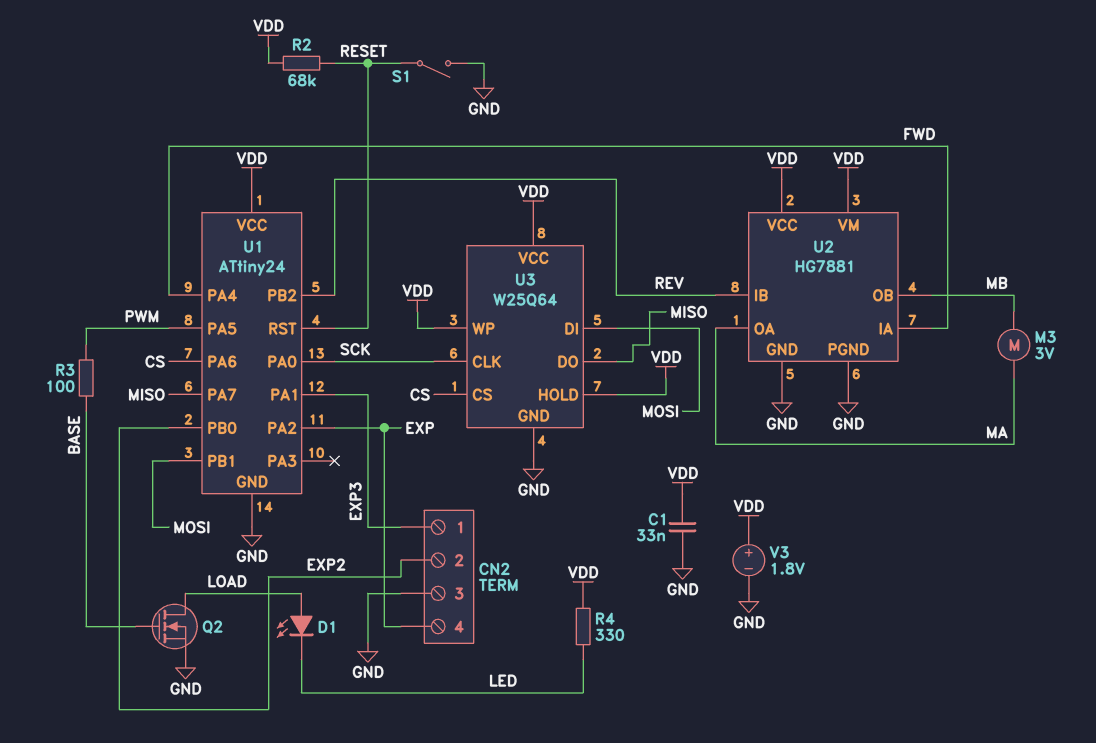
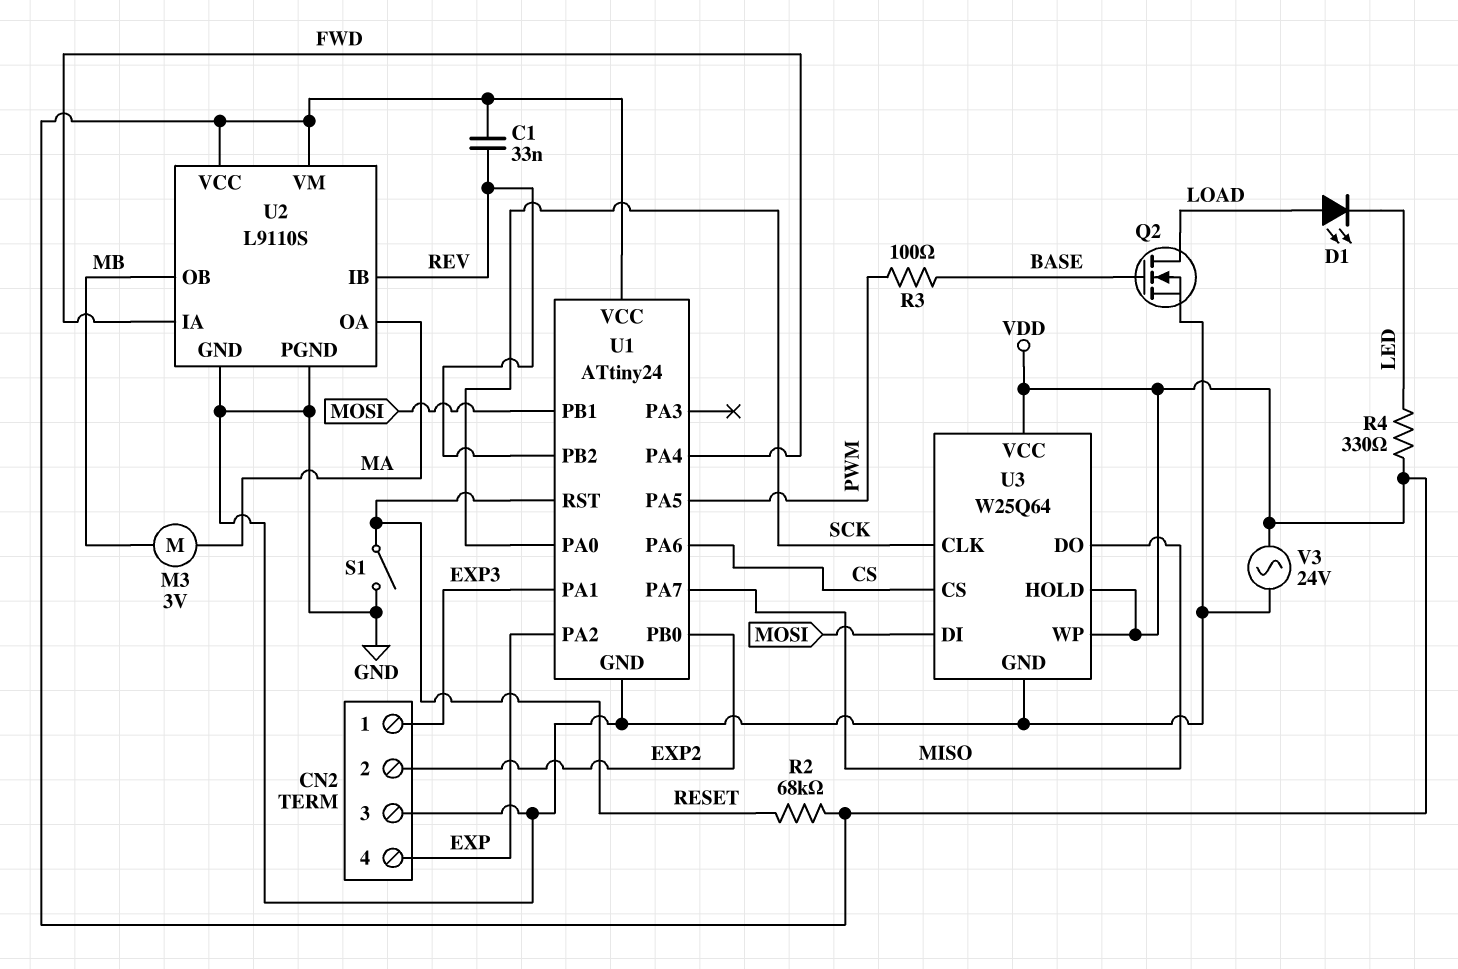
C1: 33nF (GND, VDD) -> 33nF (REV, VDD)
U2: HG7881 -> L9110S
V3: 1.8V (plus VDD, minus GND) -> AC 24V (GND, VDD)

